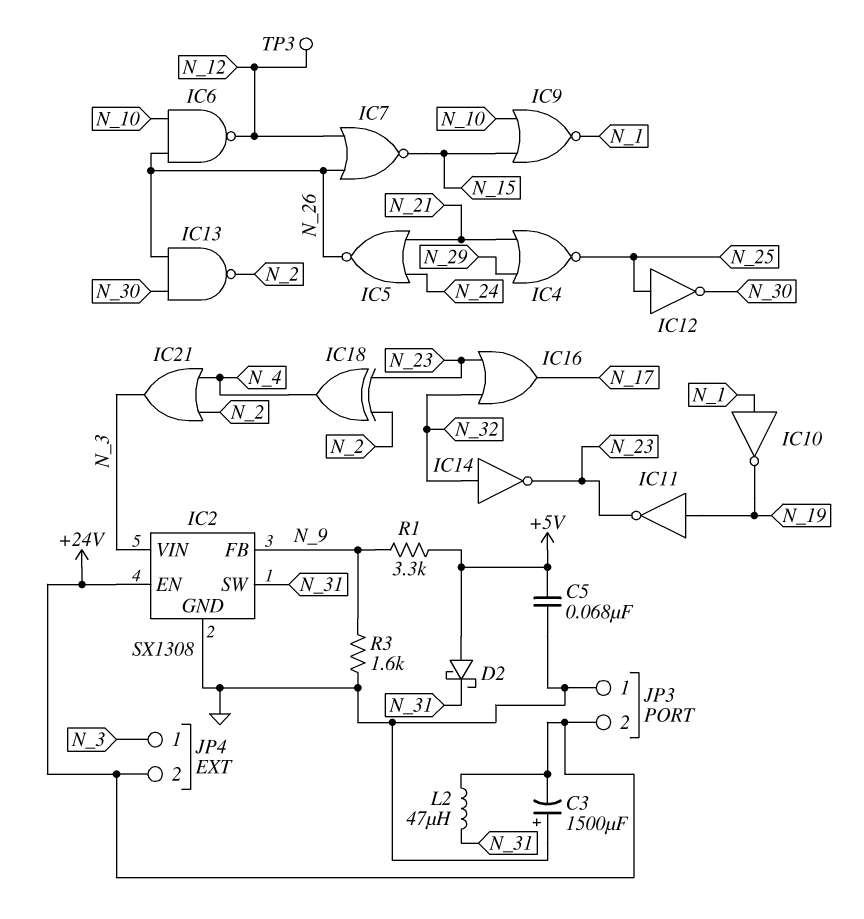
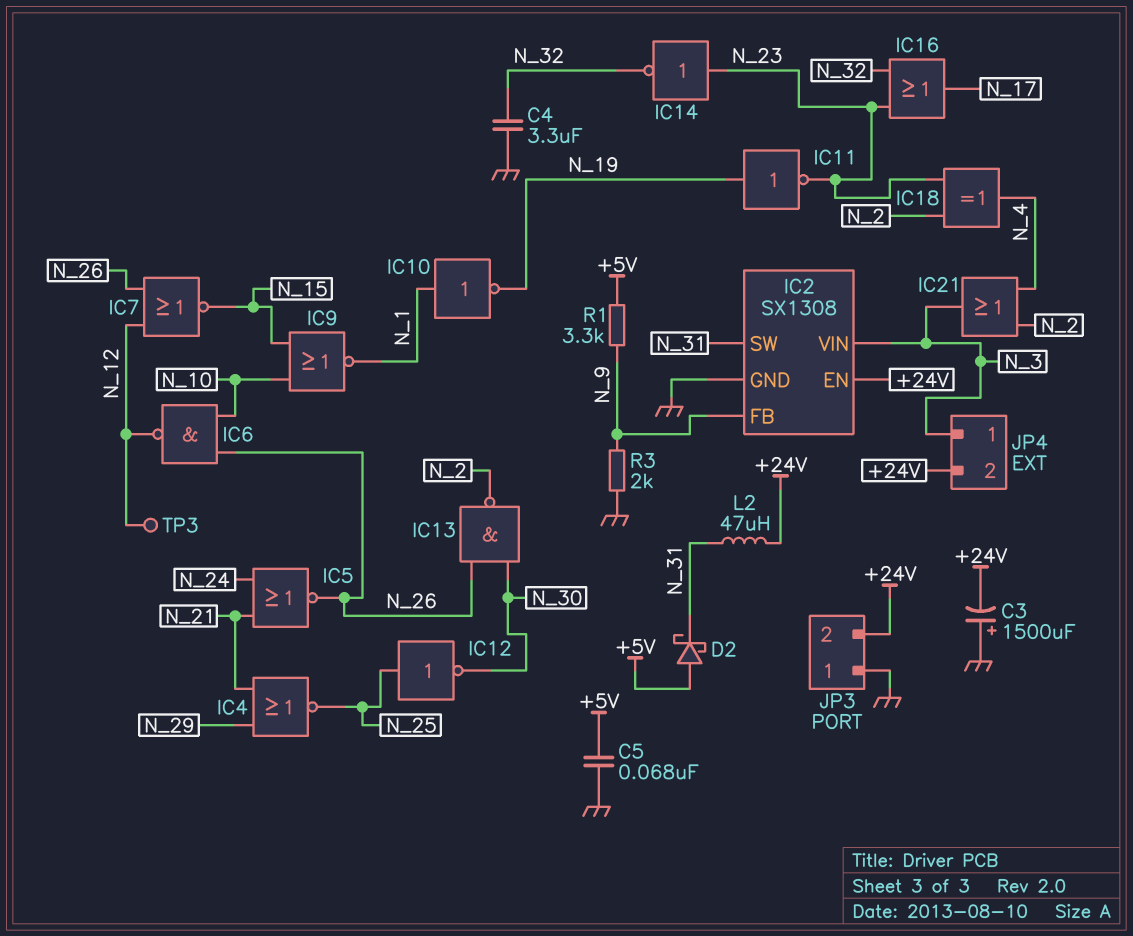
C4: none -> 3.3uF (GND, N_32)
IC14: NOT (in N_32, out N_23) -> NOT (in N_23, out N_32)
R3: 1.6k (GND, N_9) -> 2k (GND, N_9)

